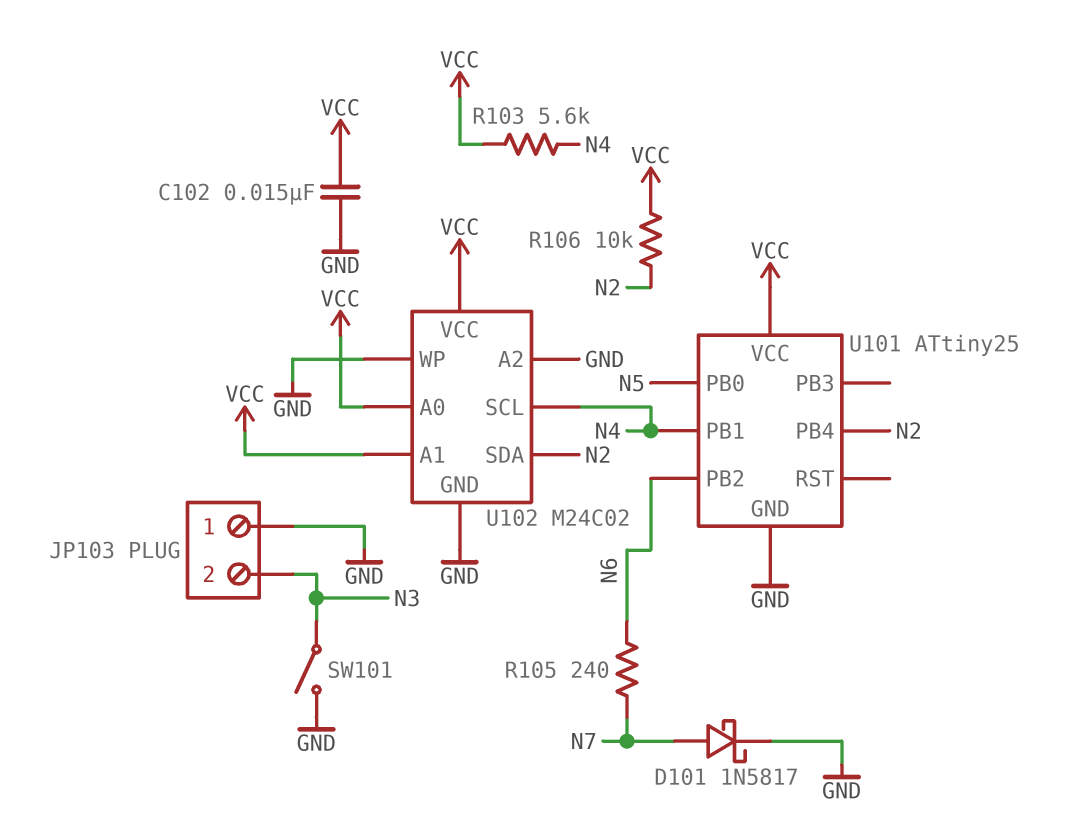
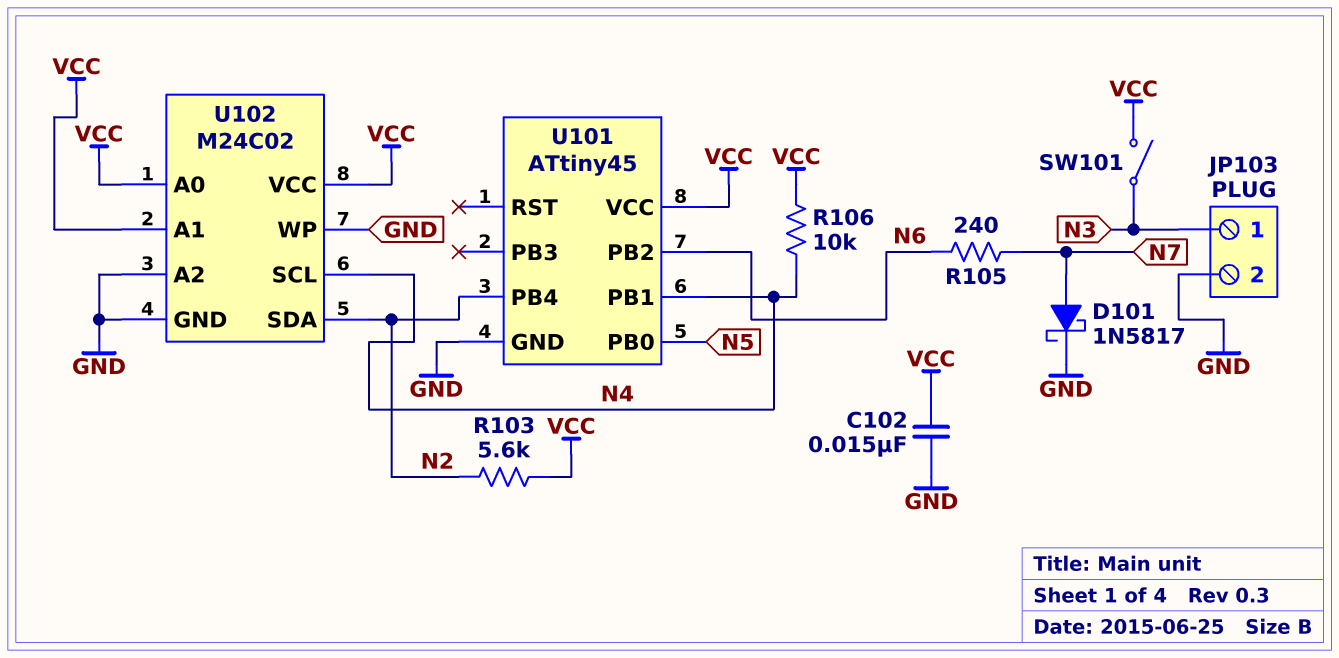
JP103 pin 1: GND -> N3
JP103 pin 2: N3 -> GND
R103: 5.6k (N4, VCC) -> 5.6k (N2, VCC)
R106: 10k (N2, VCC) -> 10k (N4, VCC)
SW101: switch (GND, N3) -> switch (N3, VCC)
U101: ATtiny25 -> ATtiny45

